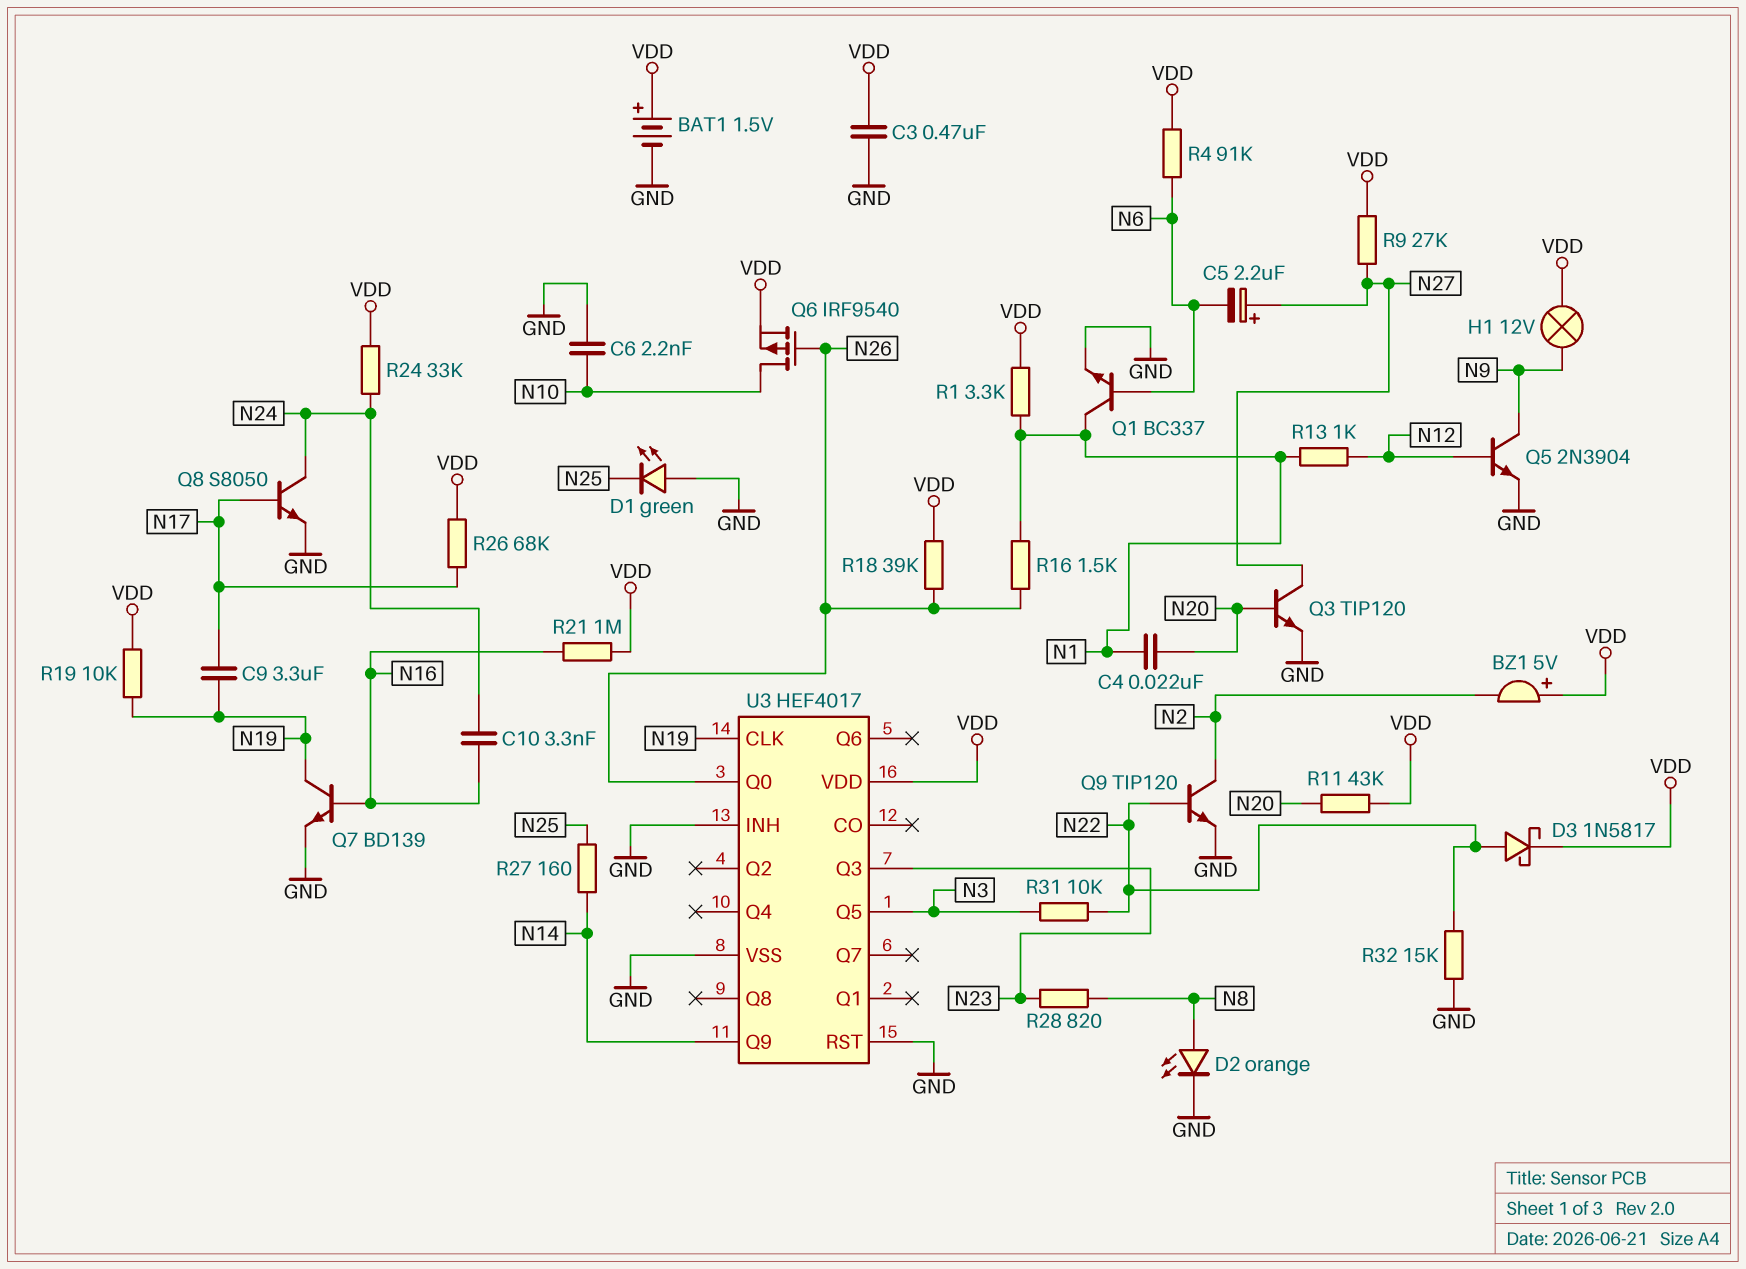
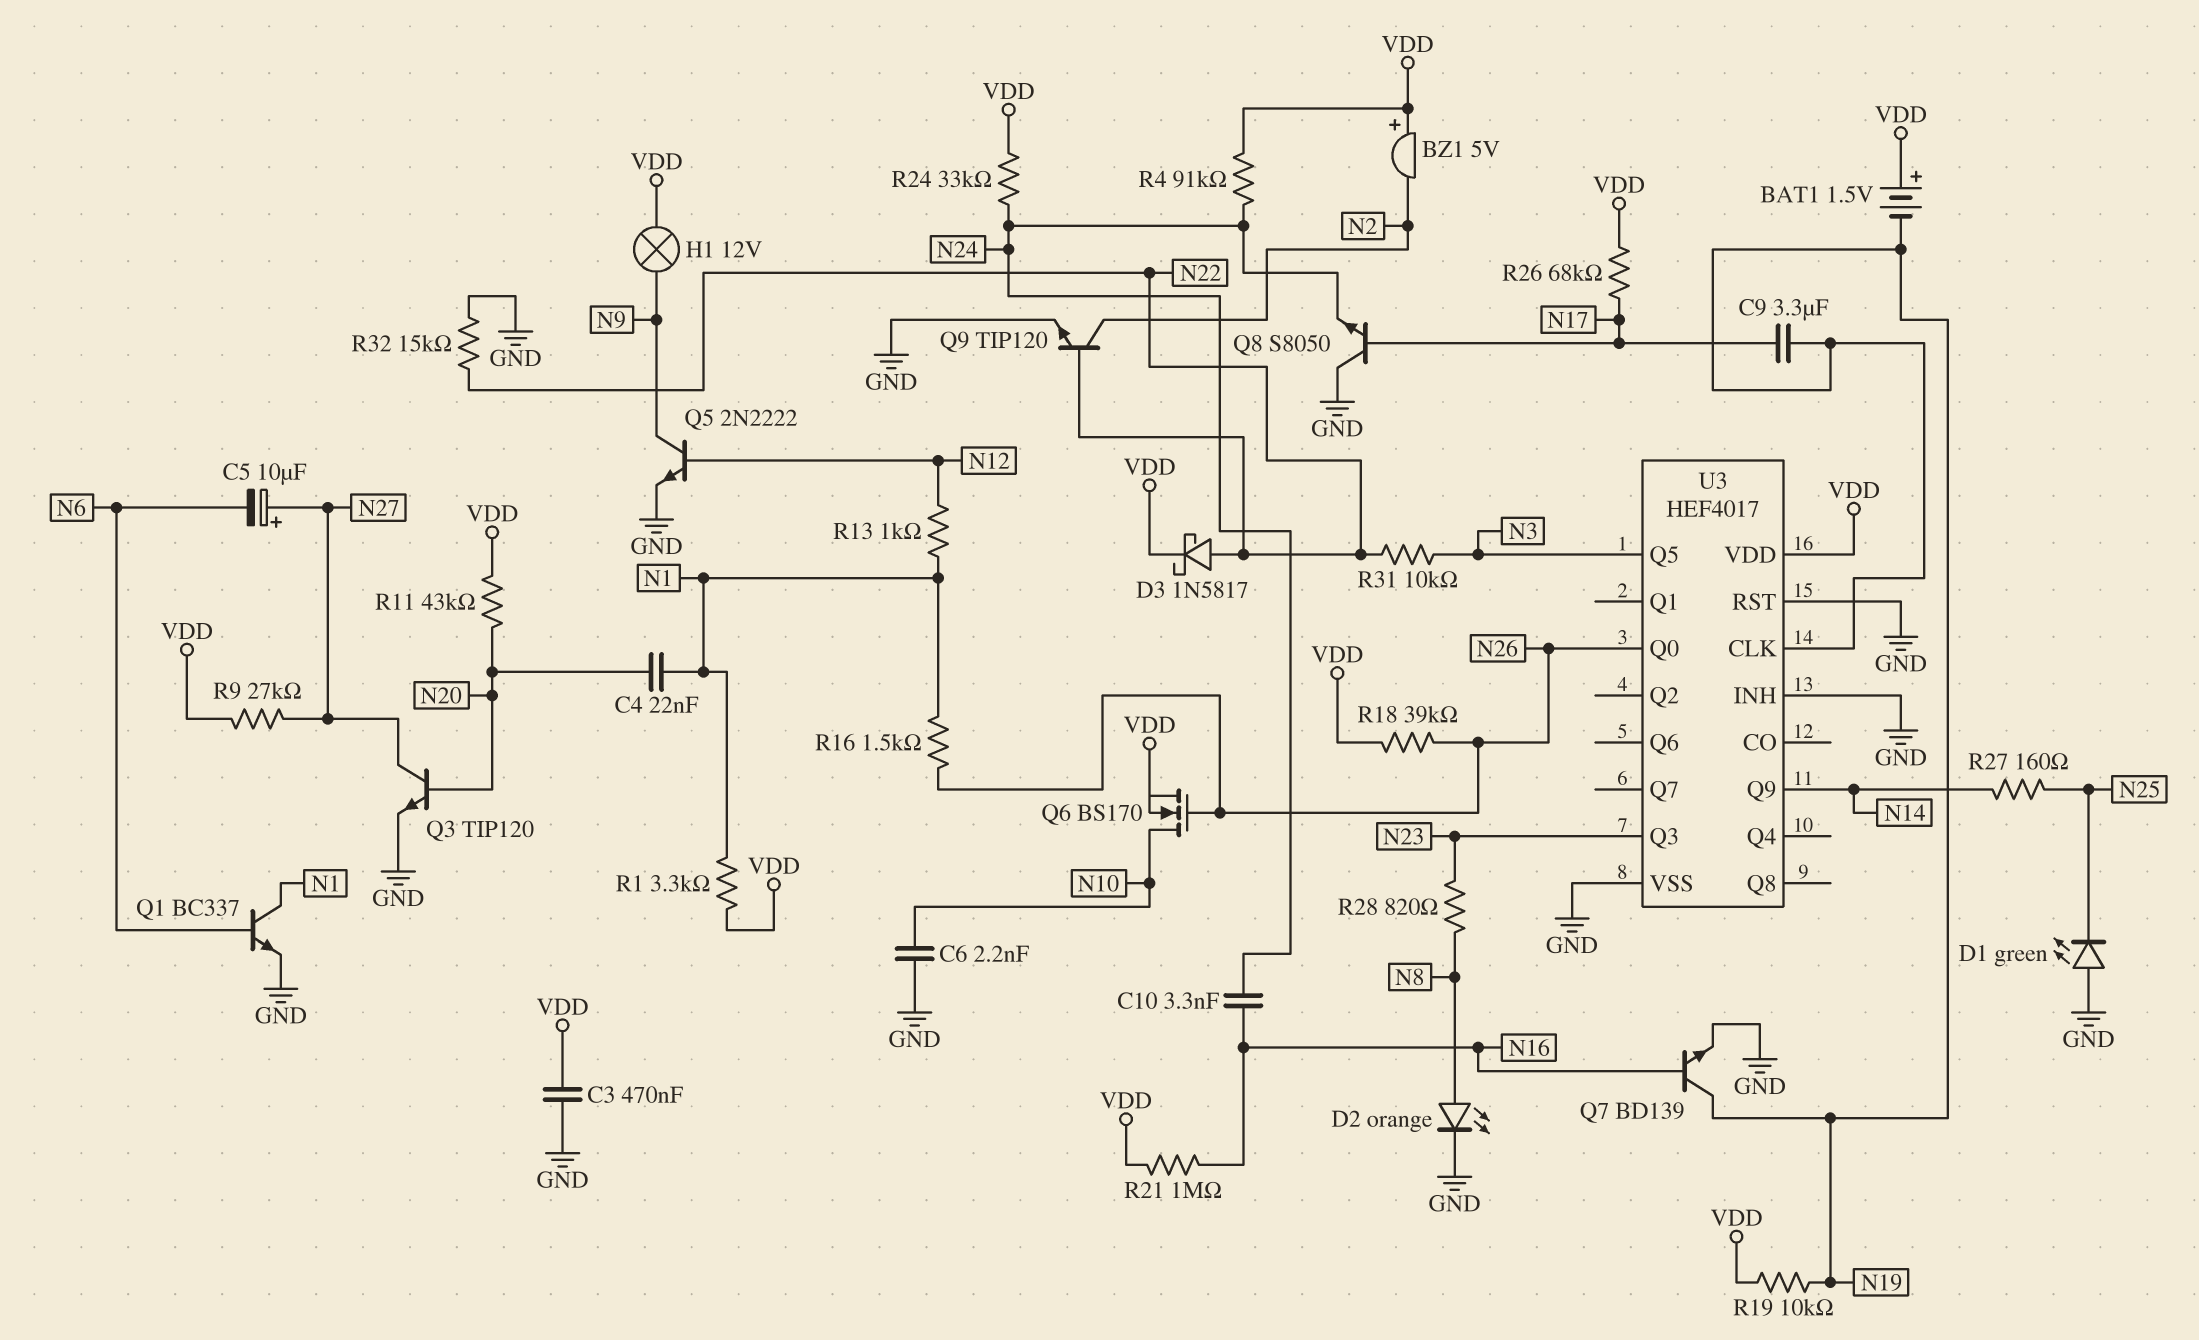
BAT1: 1.5V (plus VDD, minus GND) -> 1.5V (plus VDD, minus N19)
C5: 2.2uF (plus N27, minus N6) -> 10uF (plus N27, minus N6)
Q5: NPN 2N3904 (B N12, C N9, E GND) -> NPN 2N2222 (B N12, C N9, E GND)
Q6: PMOS IRF9540 (G N26, D N10, S VDD) -> NMOS BS170 (G N26, D N10, S VDD)
Q8: NPN S8050 (B N17, C N24, E GND) -> NPN S8050 (B N17, C GND, E N24)
R4: 91k (N6, VDD) -> 91k (N24, VDD)

